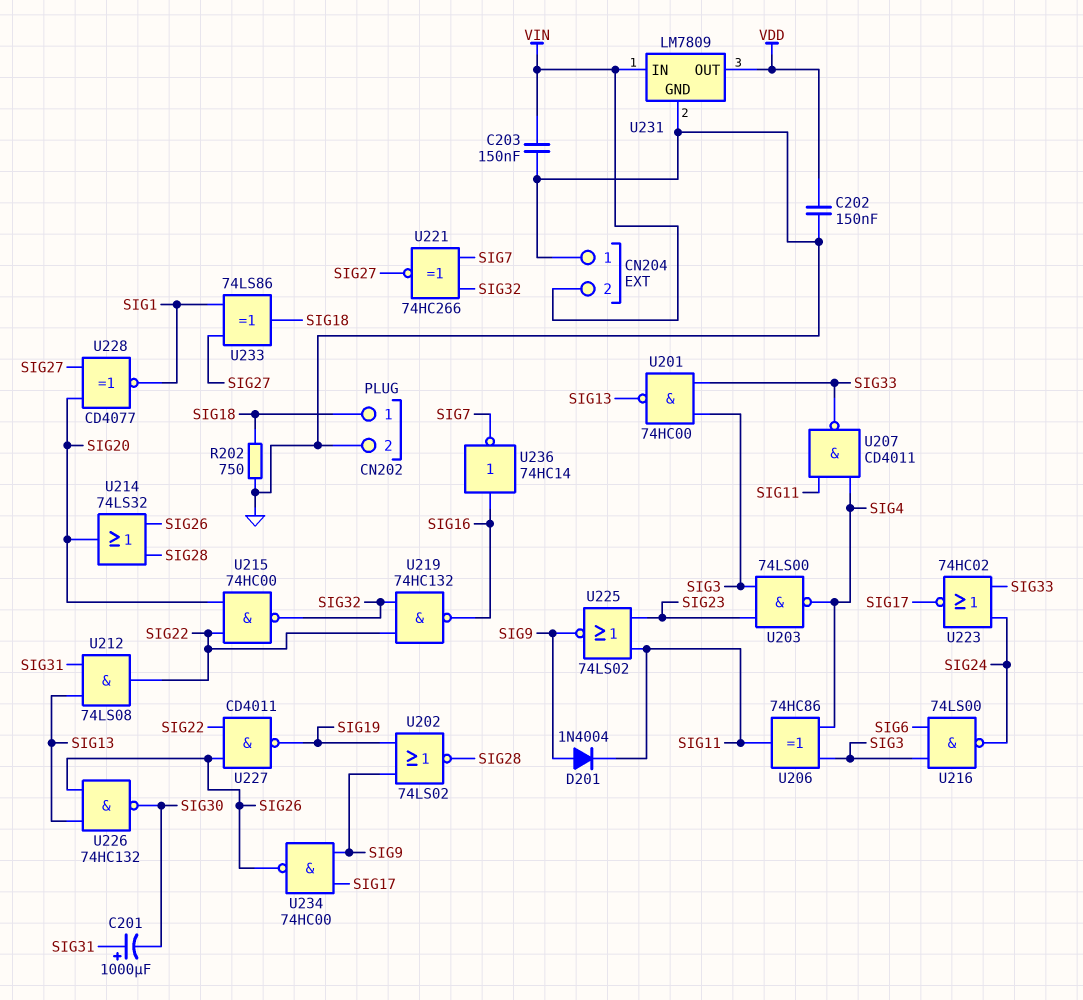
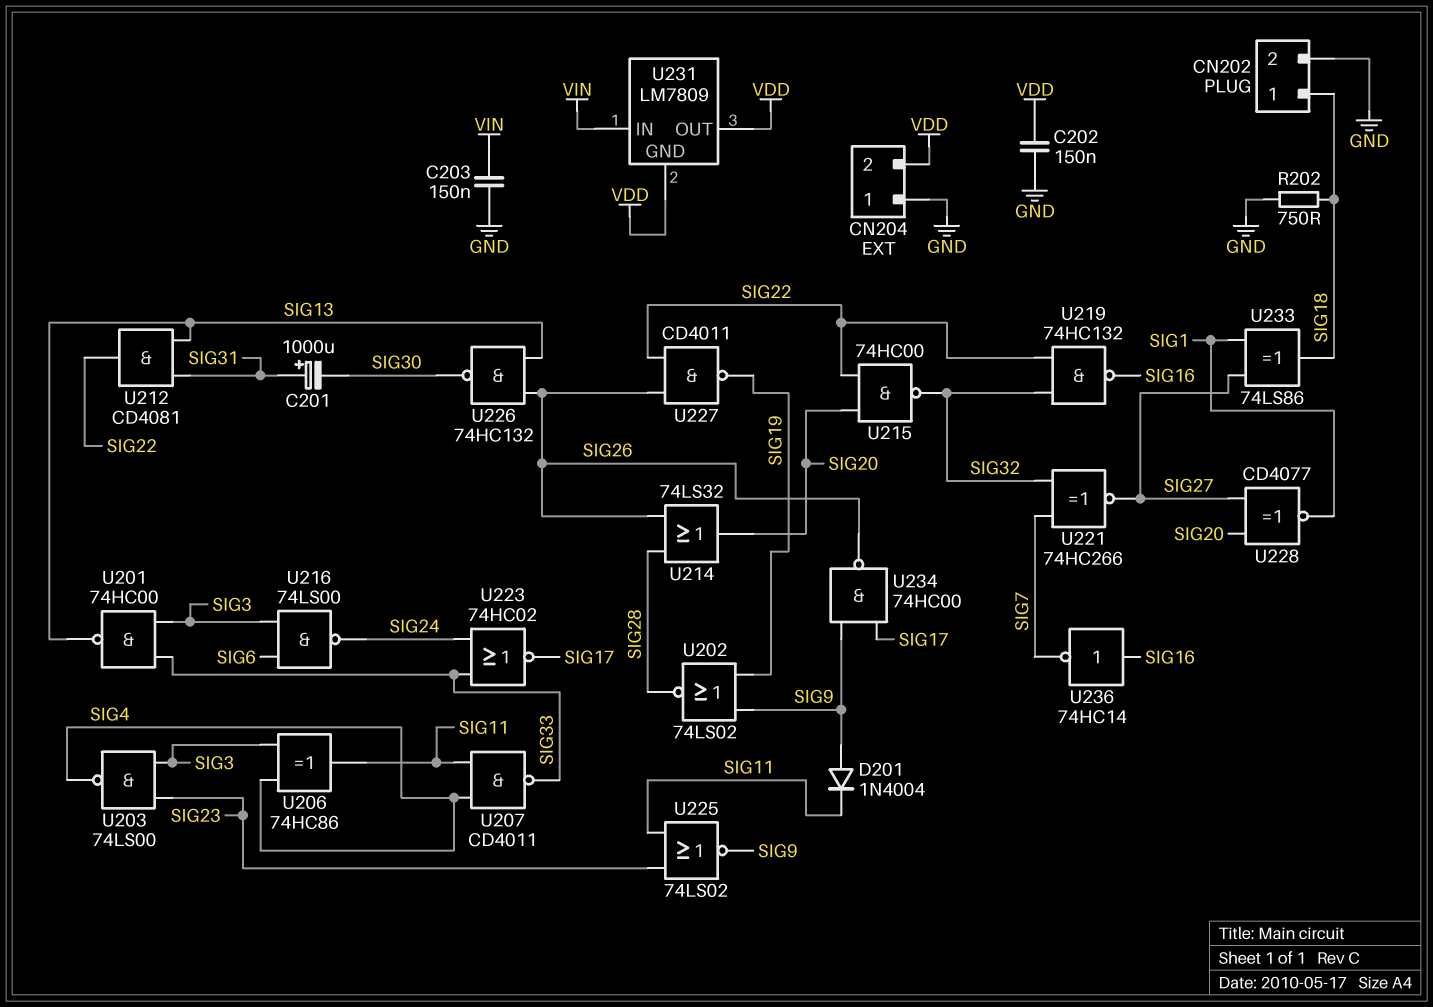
CN204 pin 2: VIN -> VDD
U212: AND 74LS08 (in SIG13, in SIG31, out SIG22) -> AND CD4081 (in SIG13, in SIG31, out SIG22)
U231 pin GND: GND -> VDD

